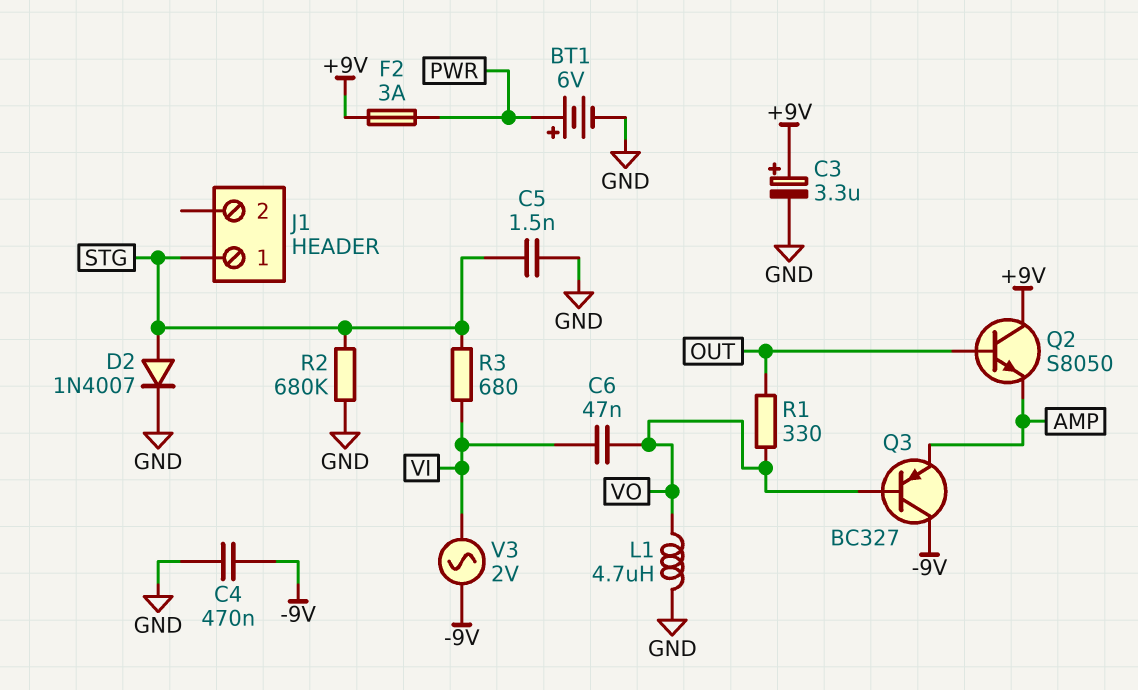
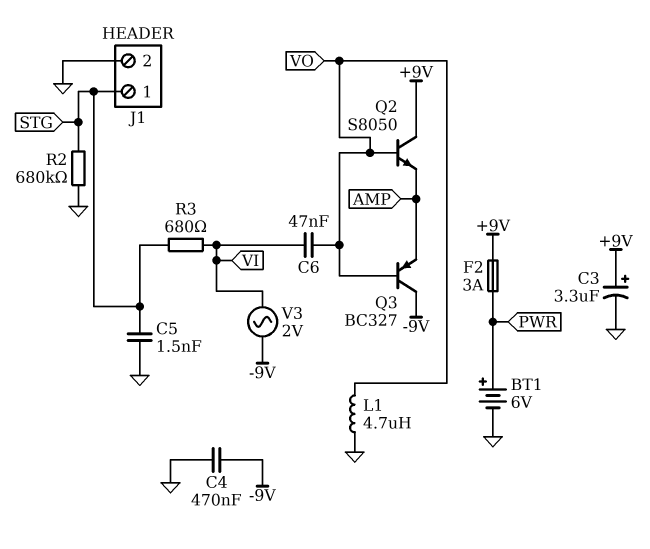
D2: diode 1N4007 (A STG, K GND) -> none
J1 pin 2: none -> GND
Q2: NPN S8050 (B OUT, C +9V, E AMP) -> NPN S8050 (B VO, C +9V, E AMP)
R1: 330 (OUT, VO) -> none

